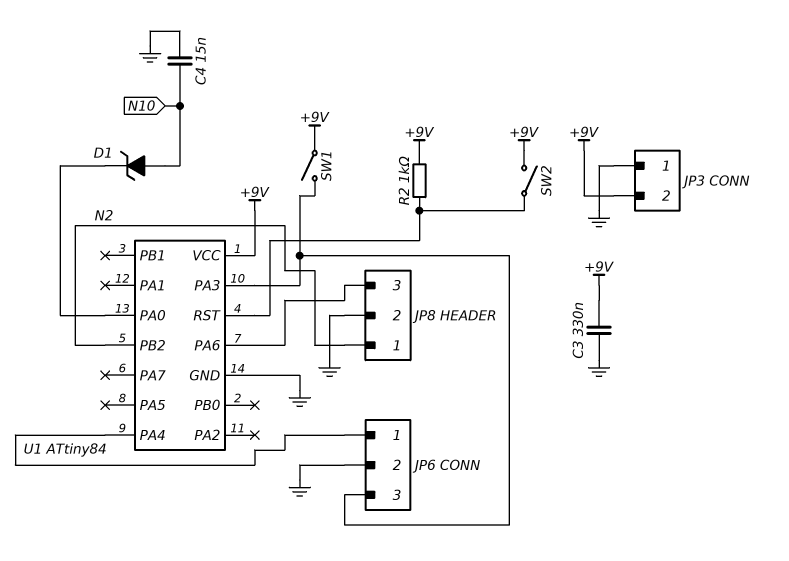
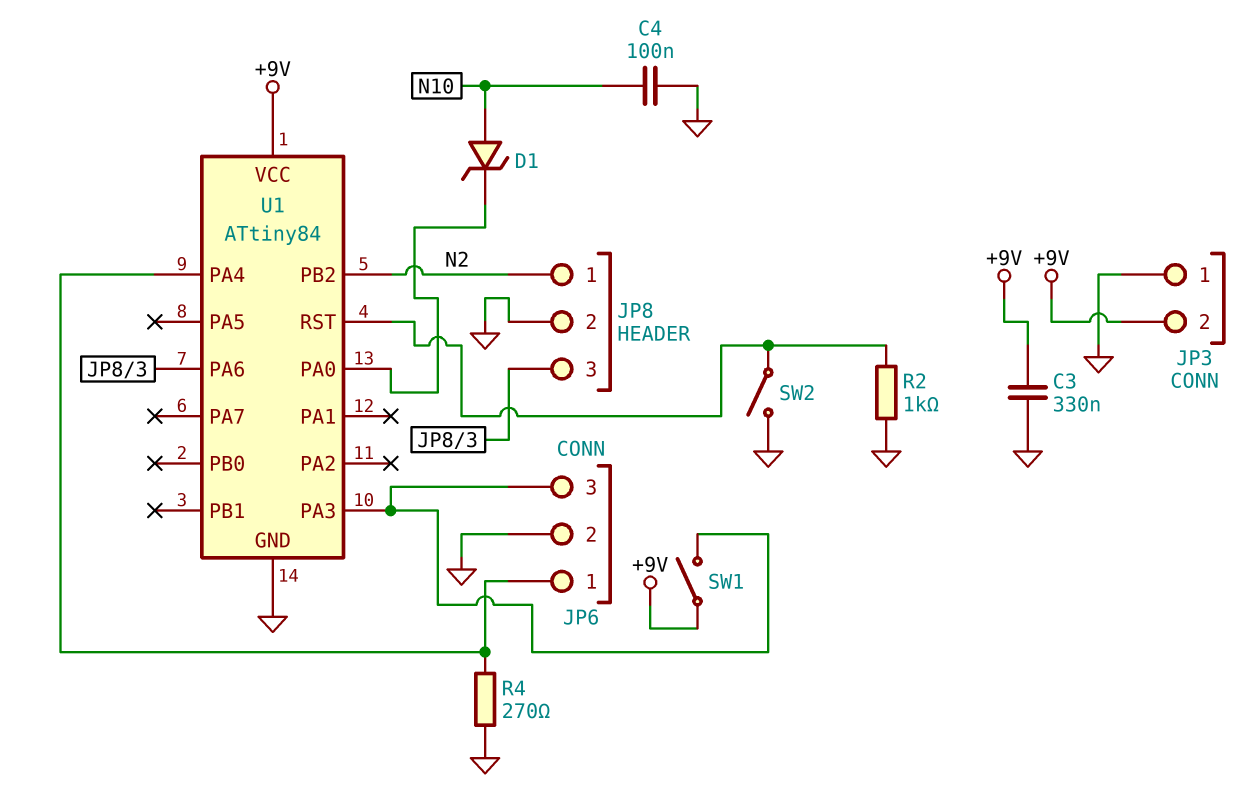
C4: 15nF (GND, N10) -> 100nF (GND, N10)
R2: 1k (+9V, U1/RST) -> 1k (GND, U1/RST)
R4: none -> 270 (GND, JP6/1)
SW2: switch (+9V, U1/RST) -> switch (GND, U1/RST)

